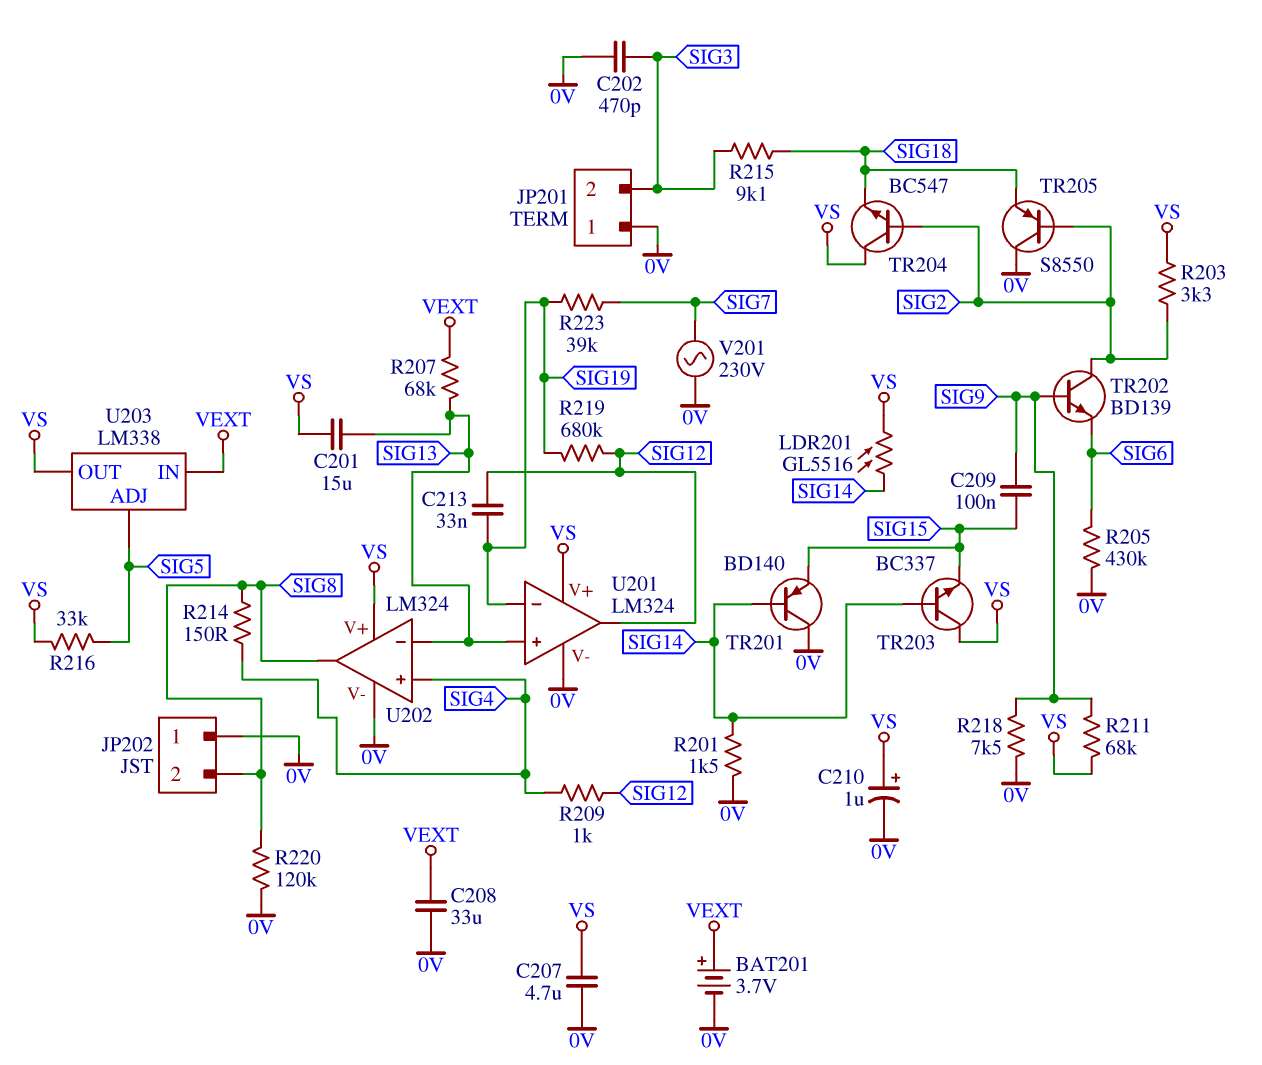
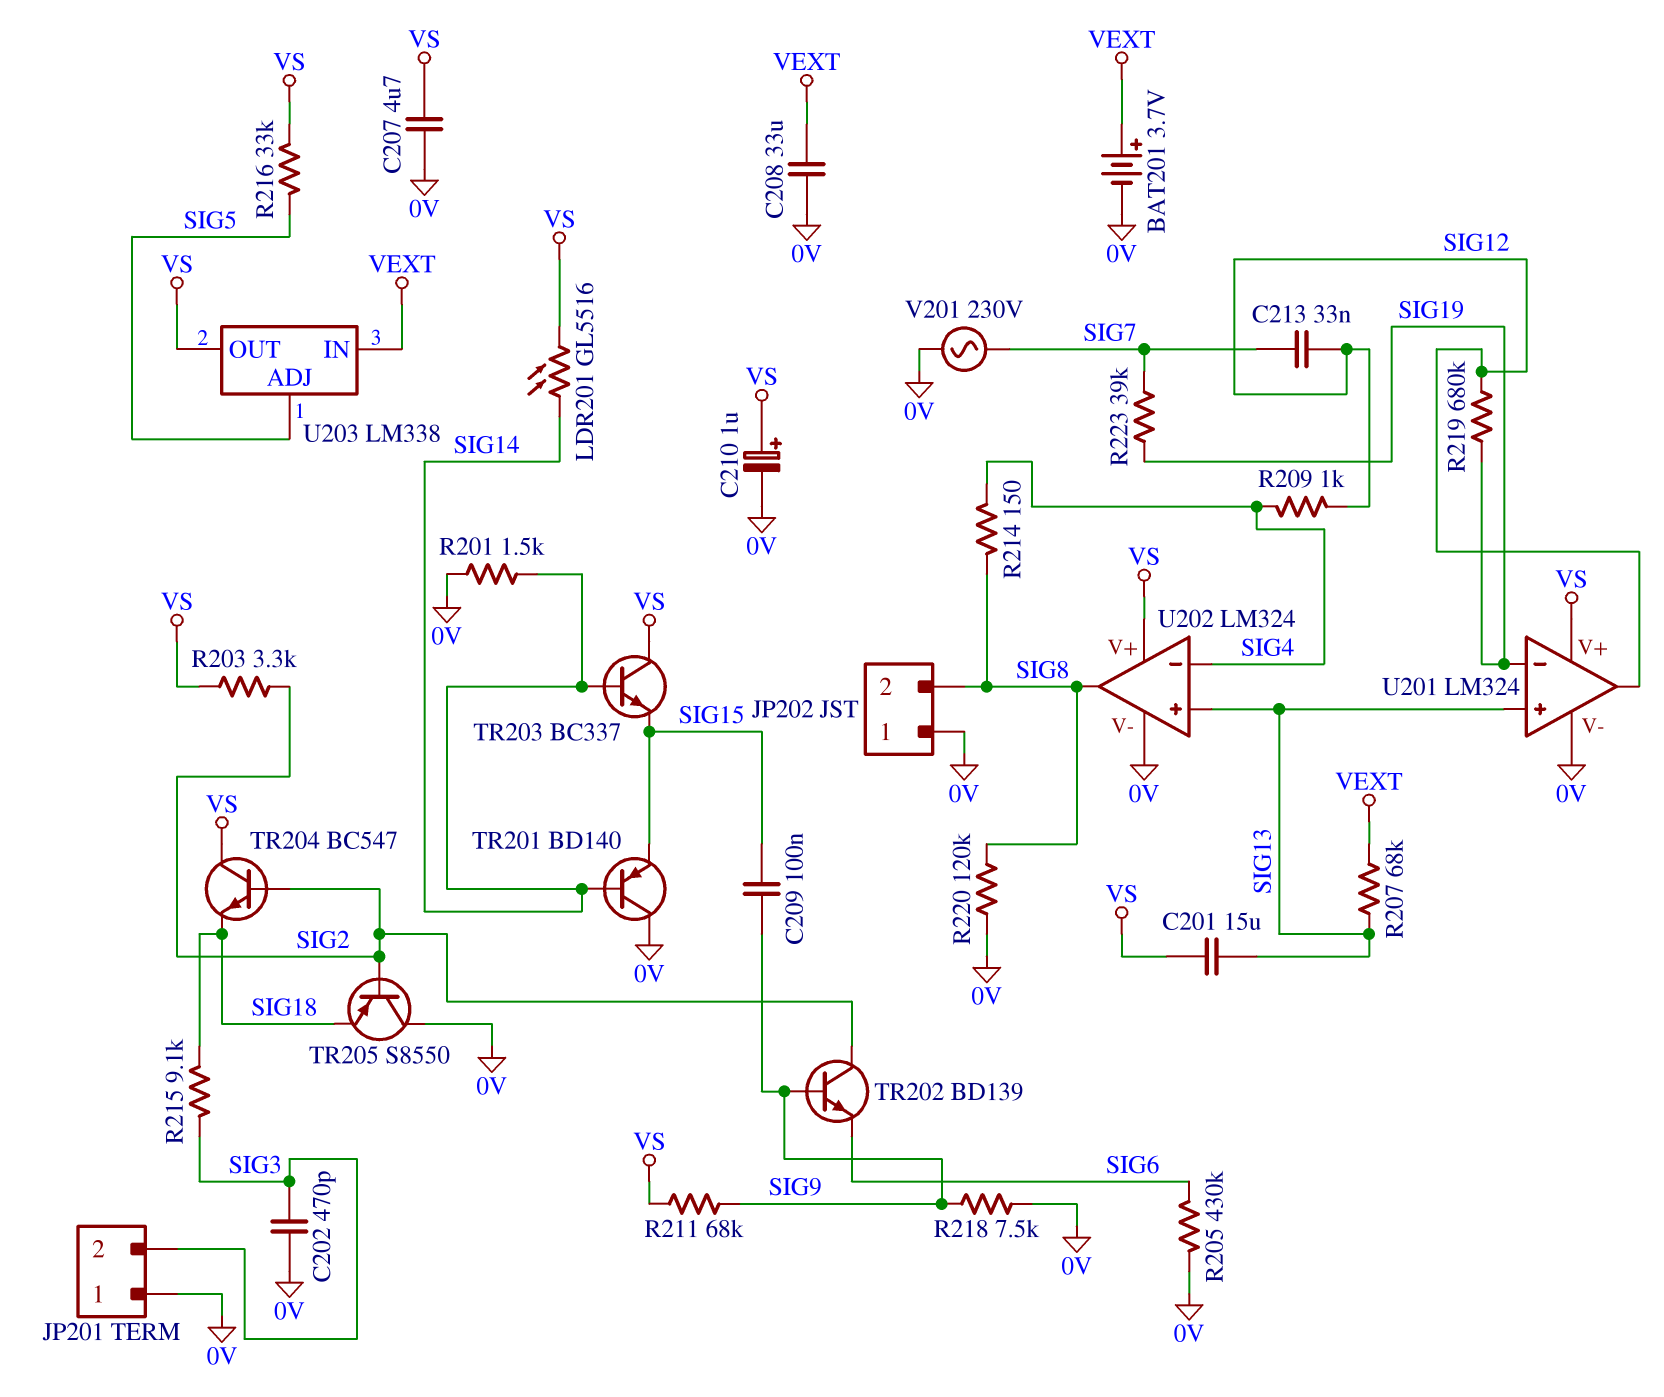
C213: 33nF (SIG12, SIG19) -> 33nF (SIG7, SIG12)
U202 pin in+: SIG4 -> SIG13
U202 pin in-: SIG13 -> SIG4

